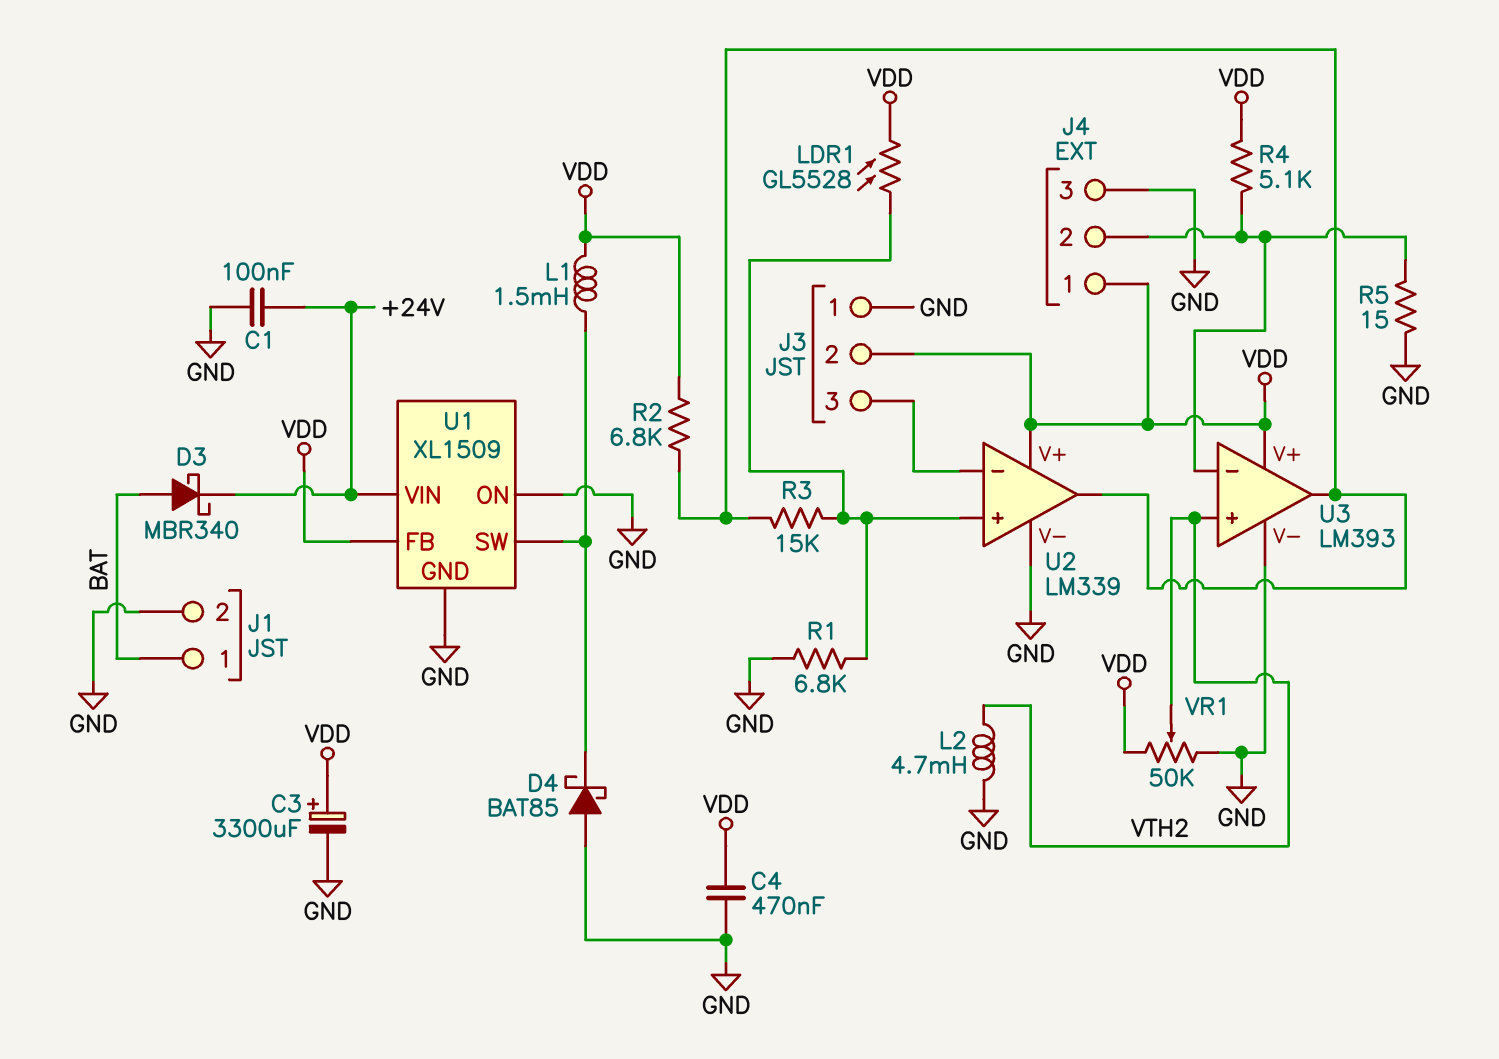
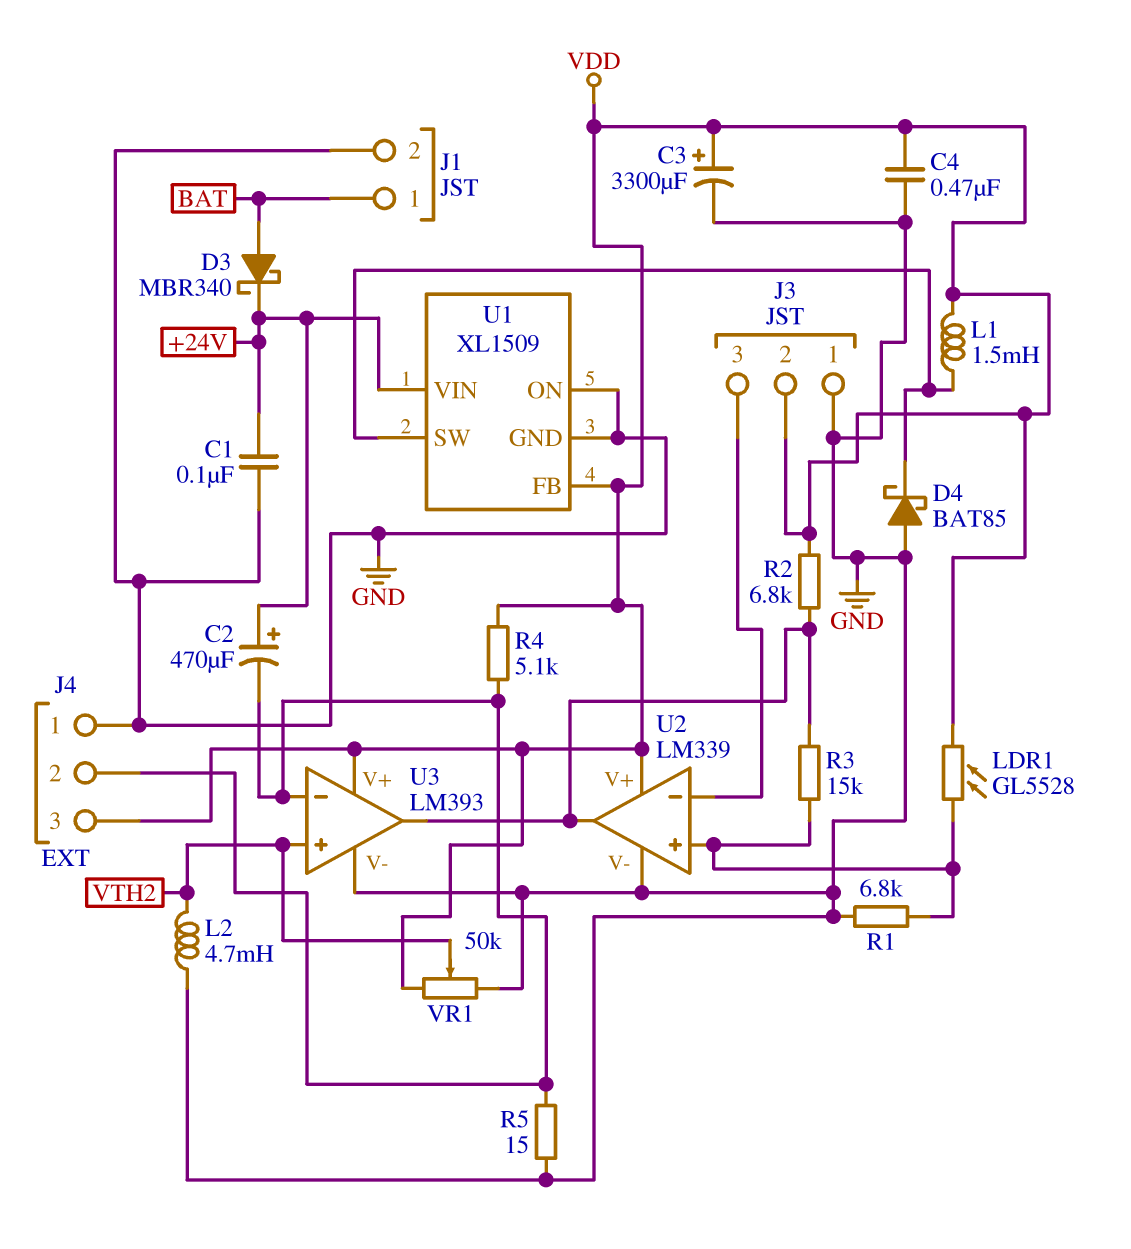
C2: none -> 470uF (plus +24V, minus J4/2)
J4 pin 1: VDD -> GND
J4 pin 3: GND -> VDD

